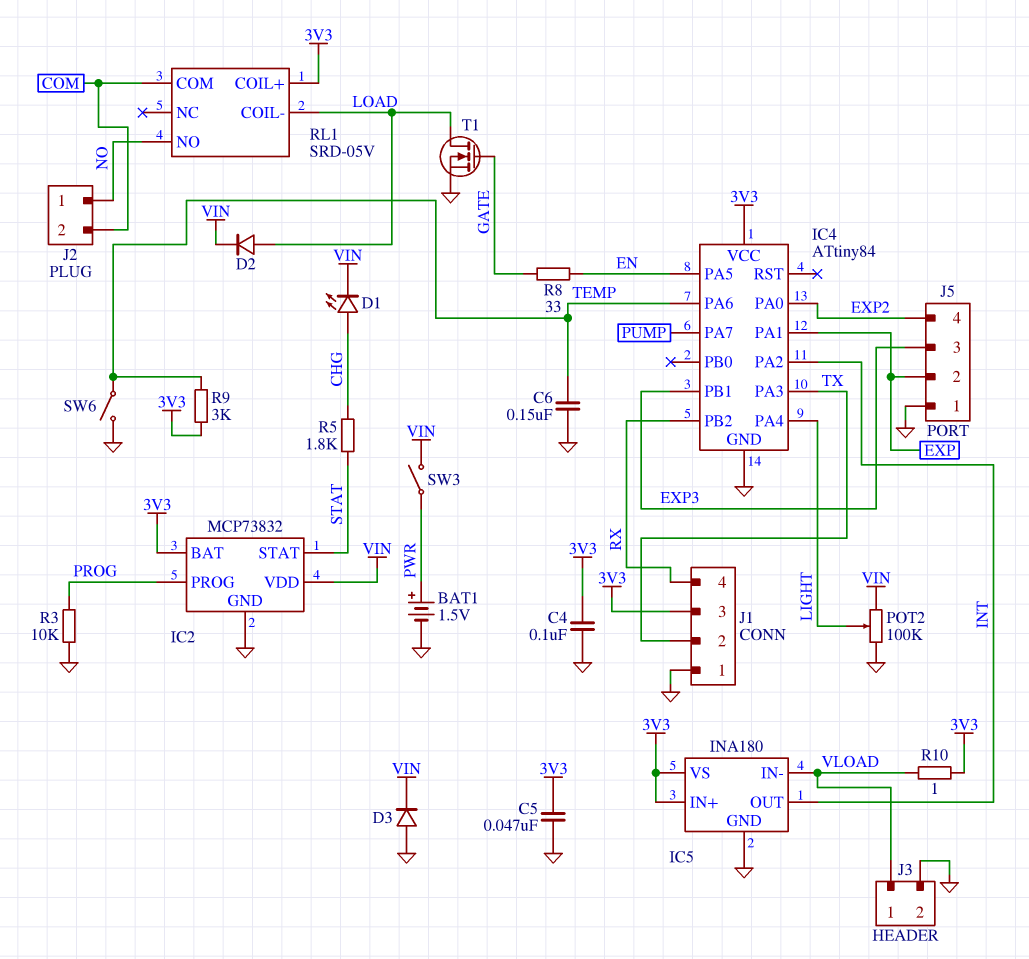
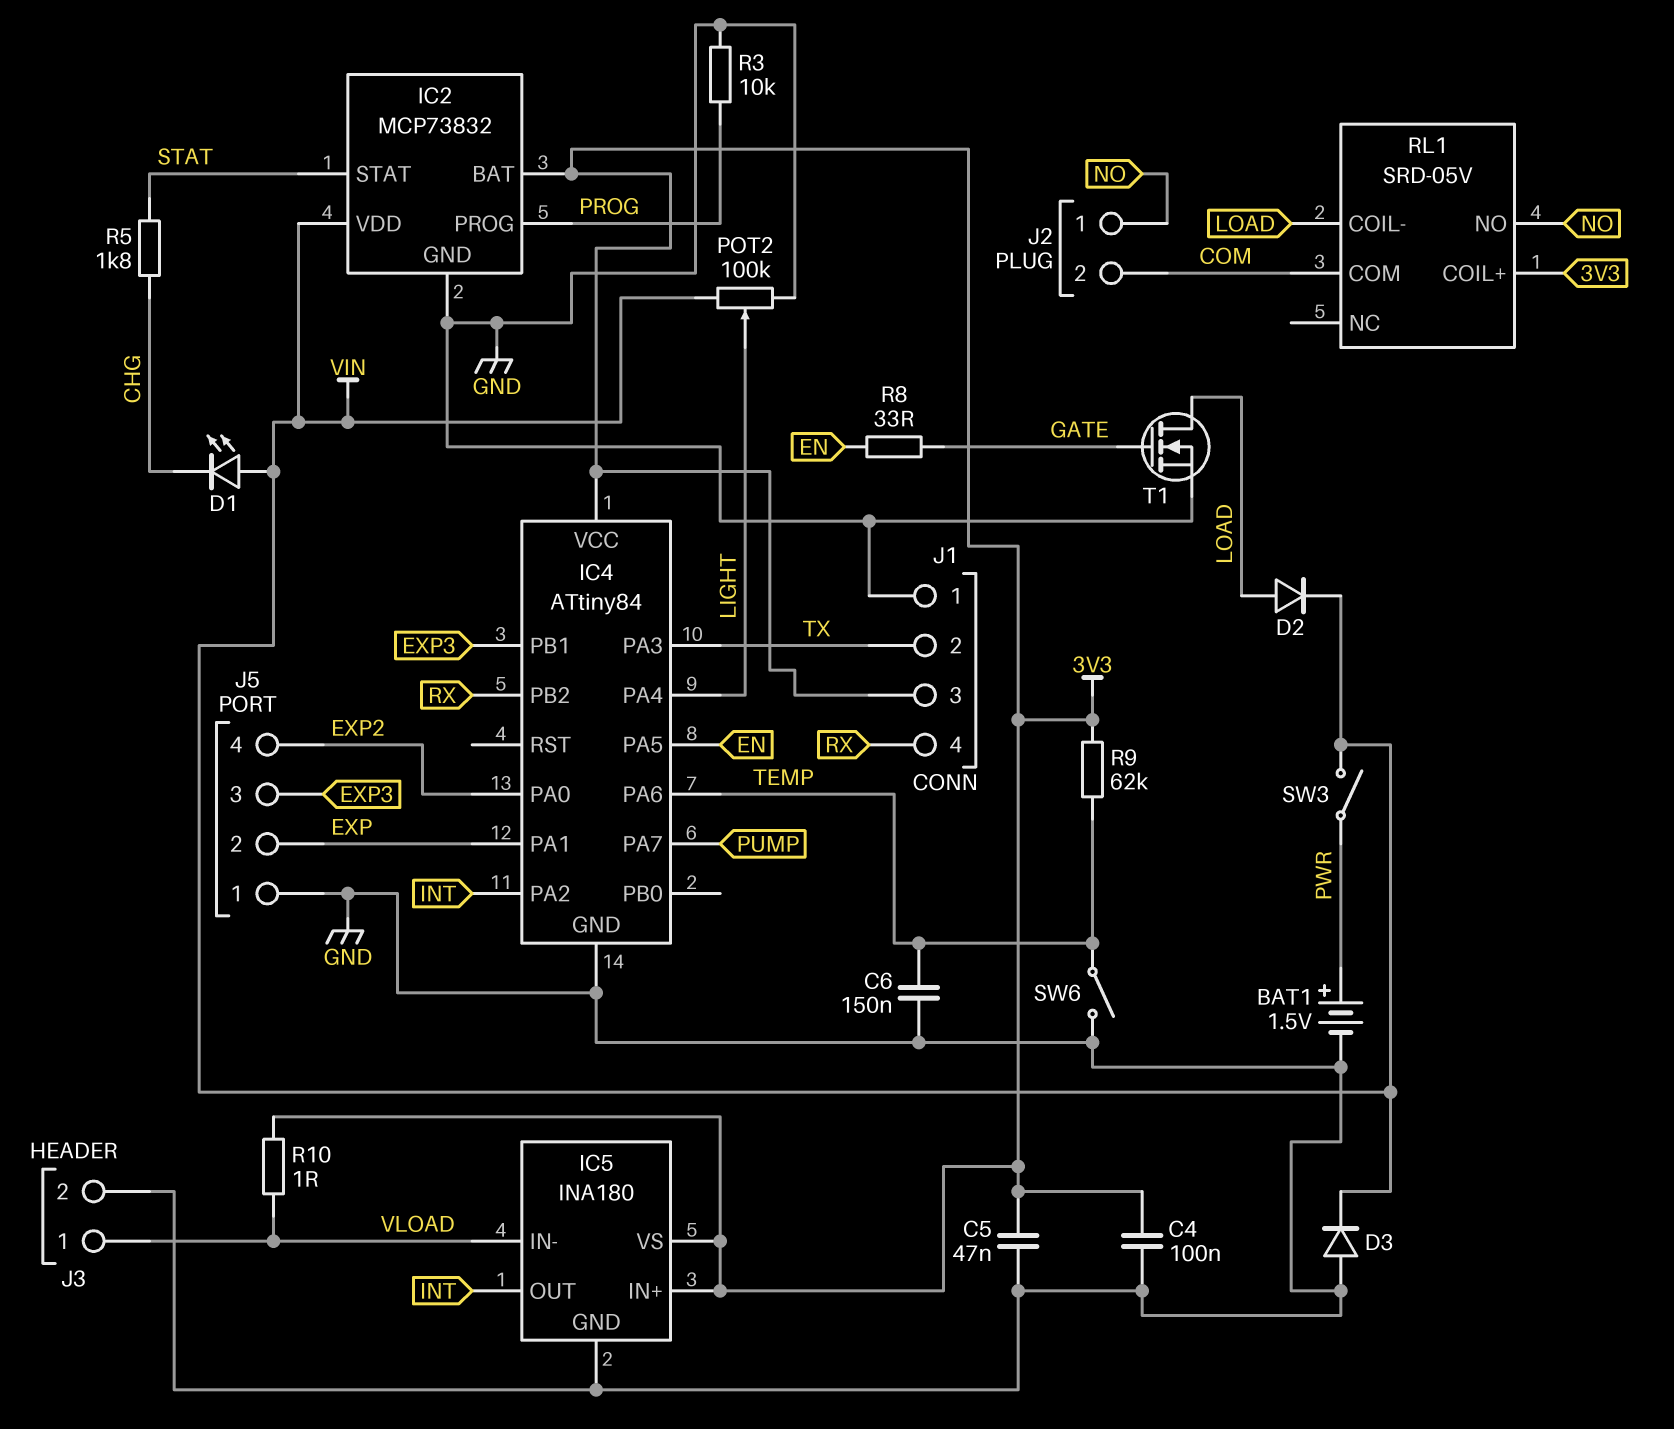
D1: LED (A CHG, K VIN) -> LED (A VIN, K CHG)
R9: 3k (3V3, TEMP) -> 62k (3V3, TEMP)

